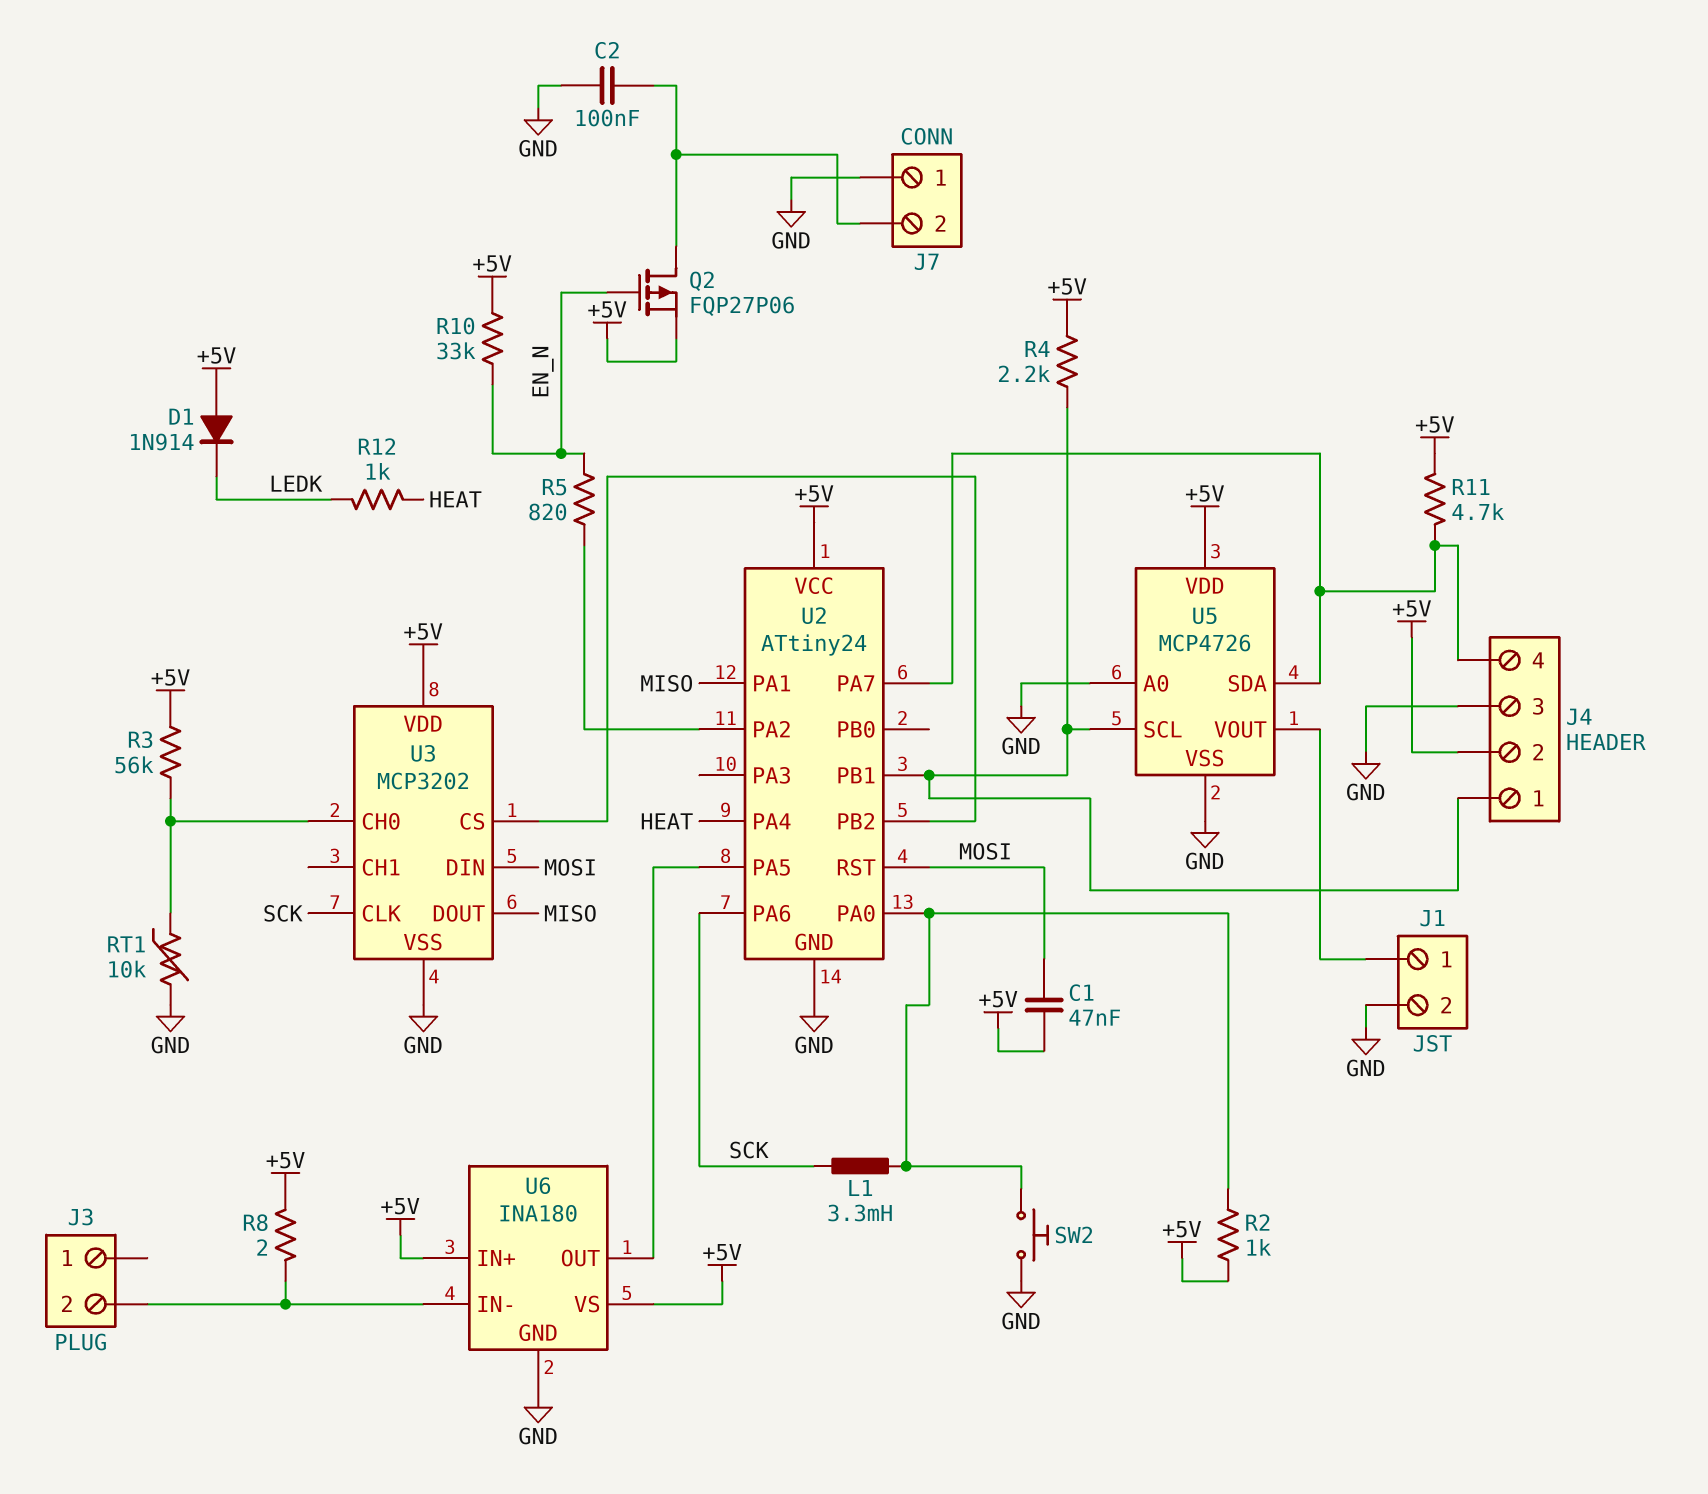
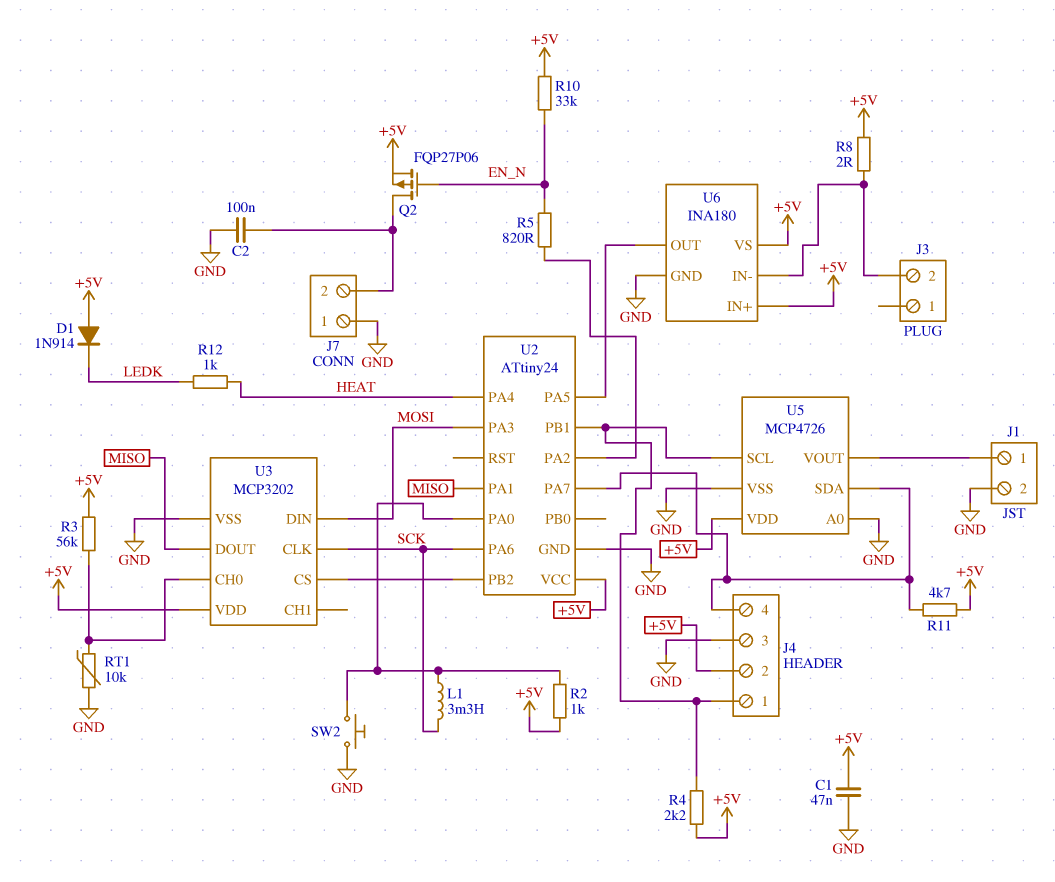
C1: 47nF (+5V, MOSI) -> 47nF (+5V, GND)
U2 pin PA3: none -> MOSI
U2 pin RST: MOSI -> none

